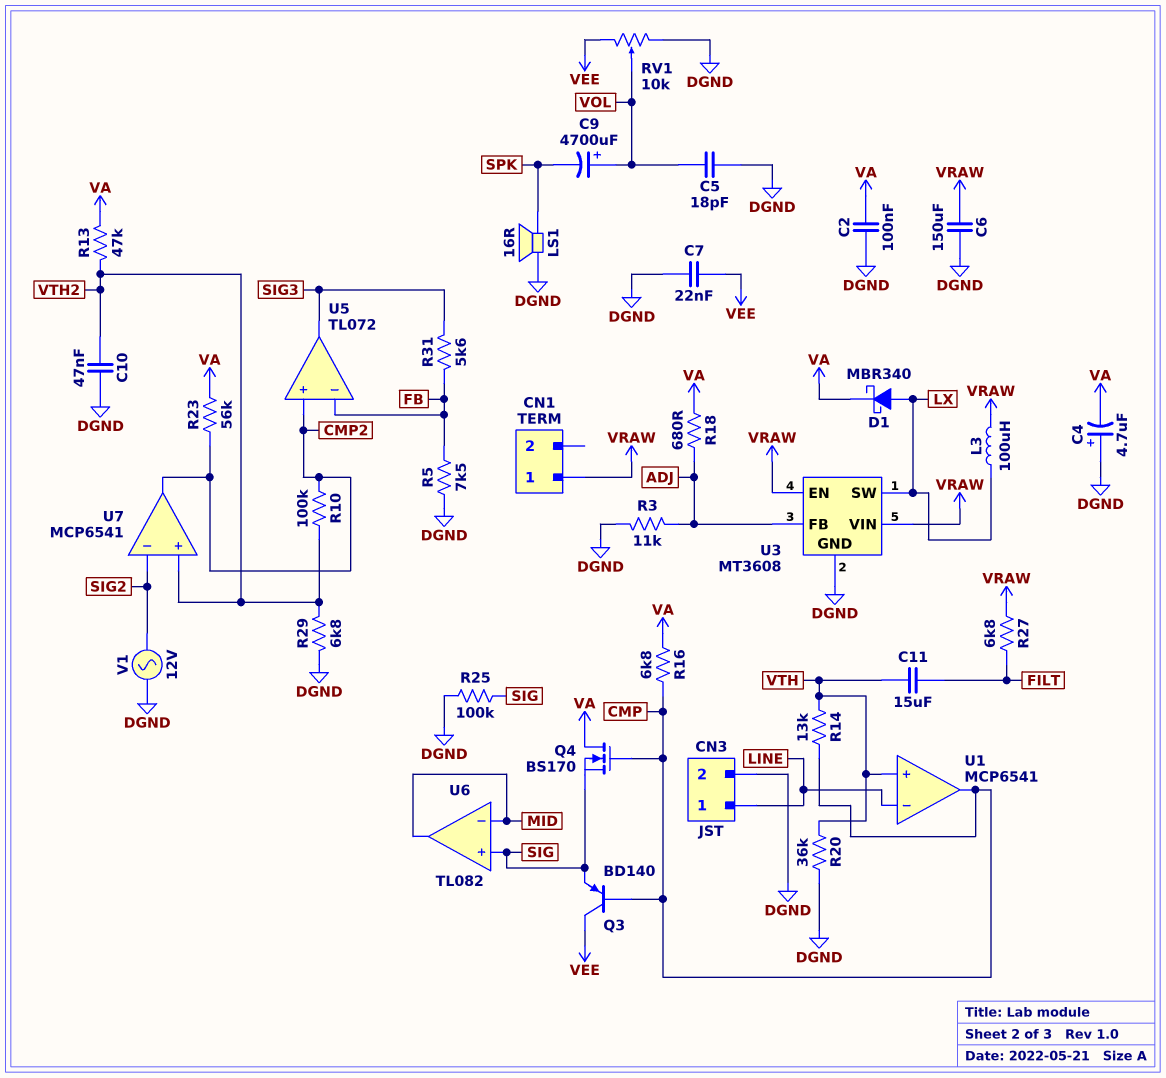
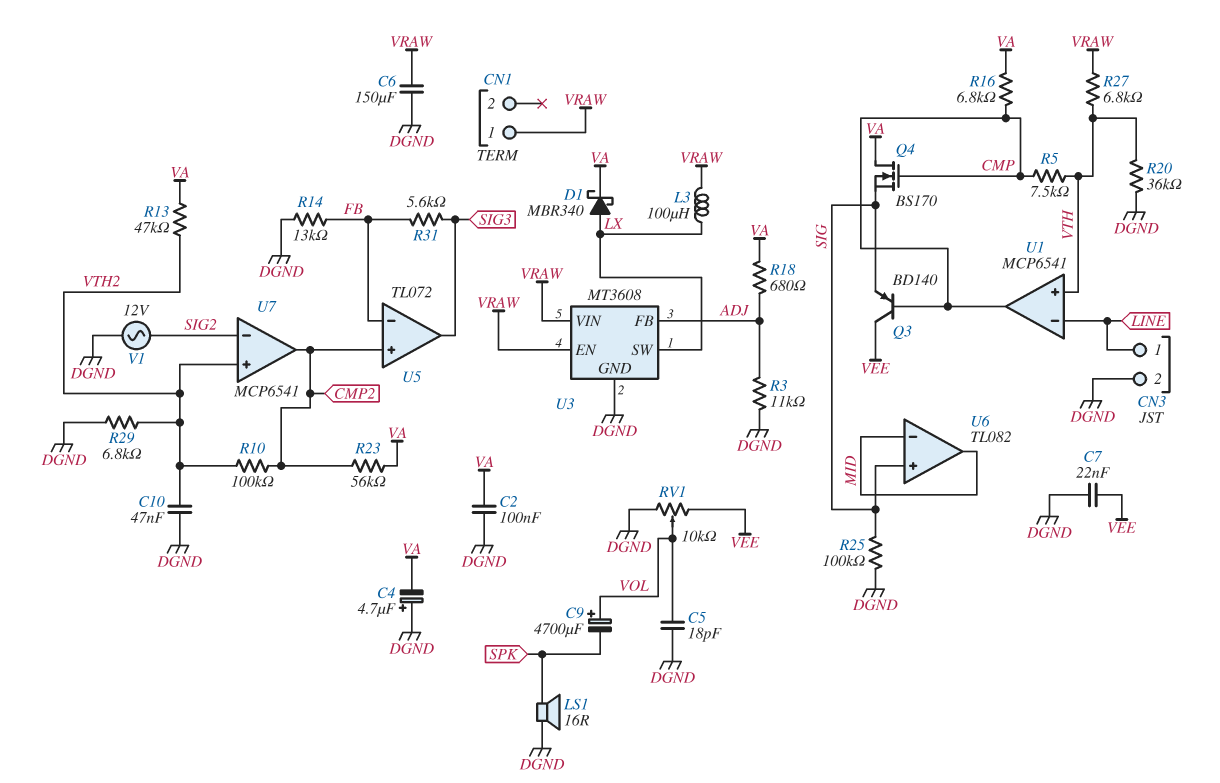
C11: 15uF (FILT, VTH) -> none
R5: 7.5k (DGND, FB) -> 7.5k (CMP, VTH)
R14: 13k (CMP, VTH) -> 13k (DGND, FB)
R27: 6.8k (FILT, VRAW) -> 6.8k (VRAW, VTH)

